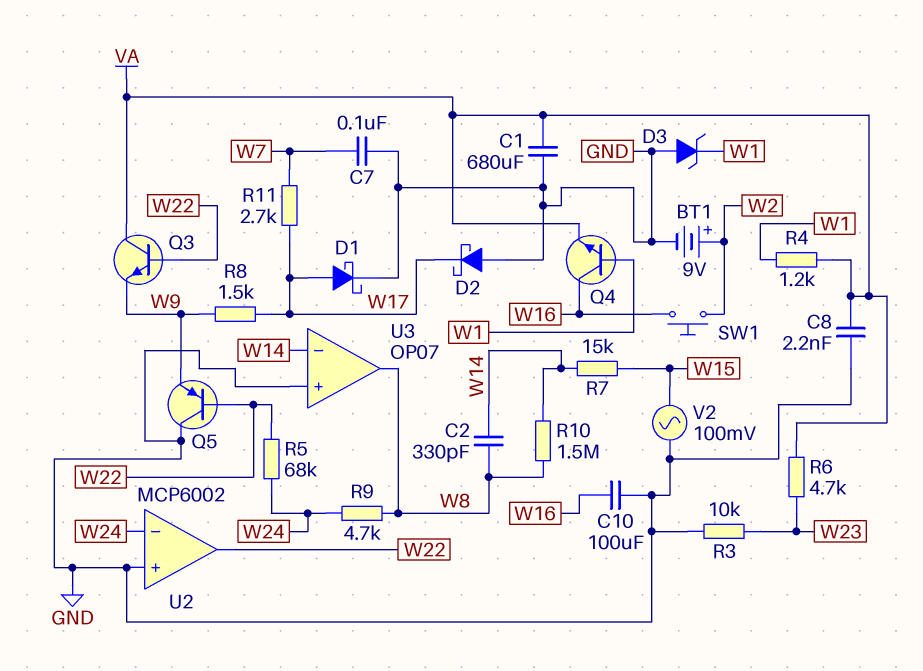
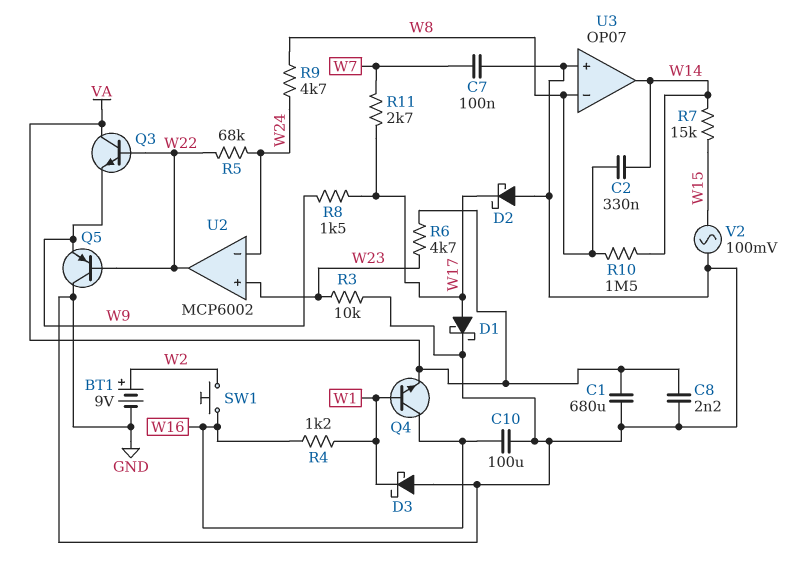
C2: 330pF (W8, W14) -> 330nF (W8, W14)
D3: zener (A GND, K W1) -> schottky (A GND, K W1)
R4: 1.2k (VA, W1) -> 1.2k (W1, W16)
U2 pin in+: GND -> W23
U3 pin in-: W14 -> W8
U3 pin out: W8 -> W14

